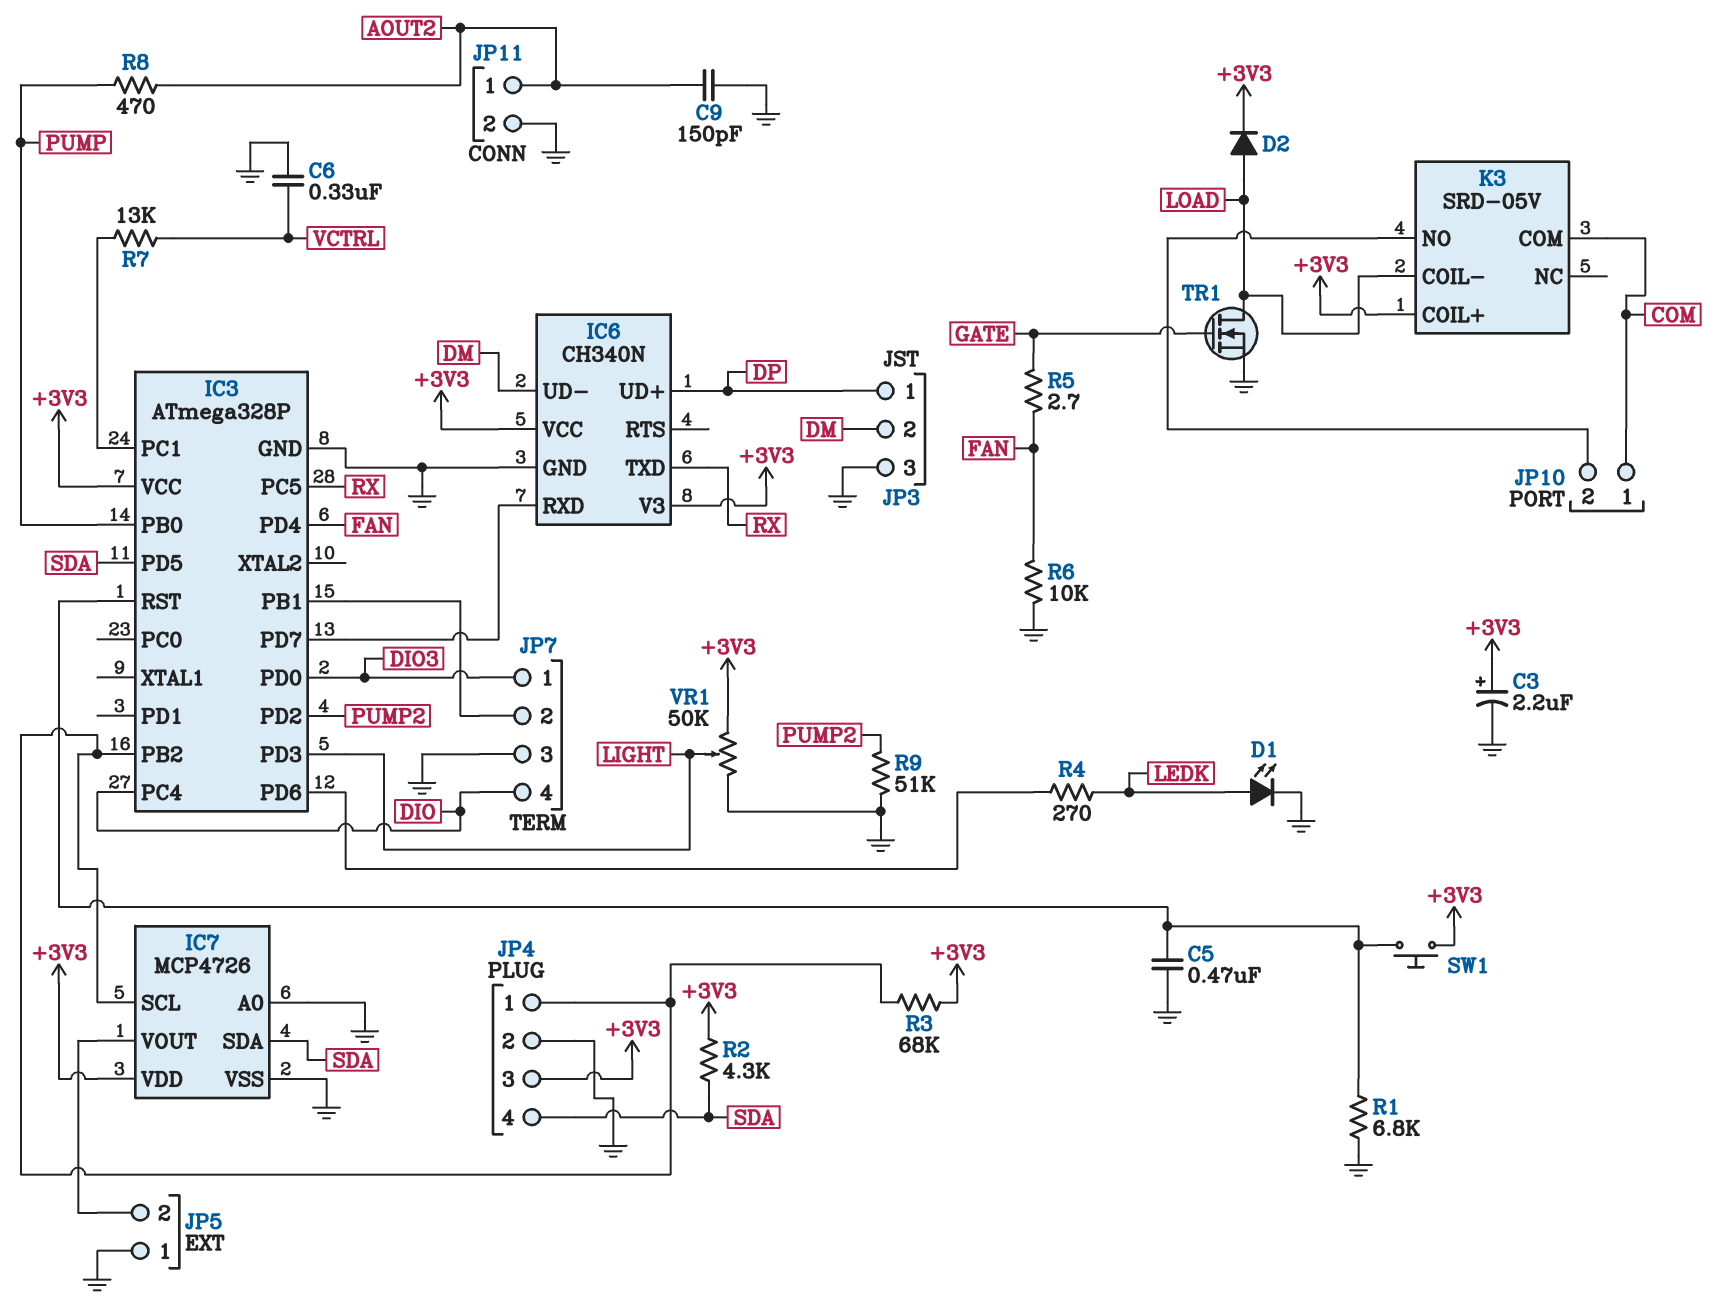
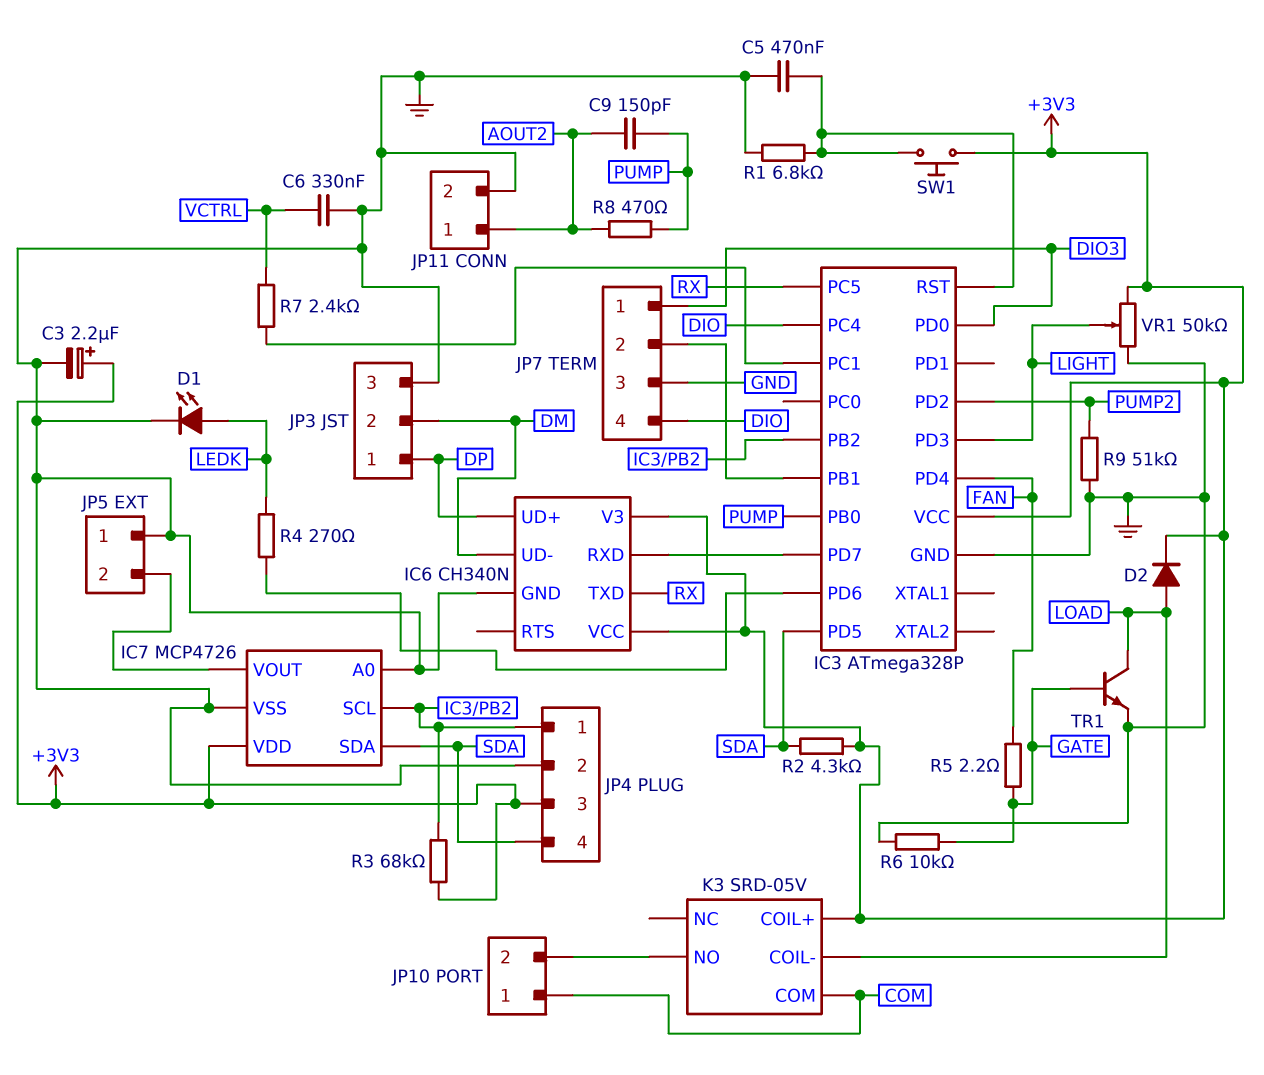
C9: 150pF (AOUT2, GND) -> 150pF (AOUT2, PUMP)
R5: 2.7 (FAN, GATE) -> 2.2 (FAN, GATE)
R6: 10k (FAN, GND) -> 10k (GATE, GND)
R7: 13k (IC3/PC1, VCTRL) -> 2.4k (IC3/PC1, VCTRL)
TR1: NMOS (G GATE, D LOAD, S GND) -> NPN (B GATE, C LOAD, E GND)

